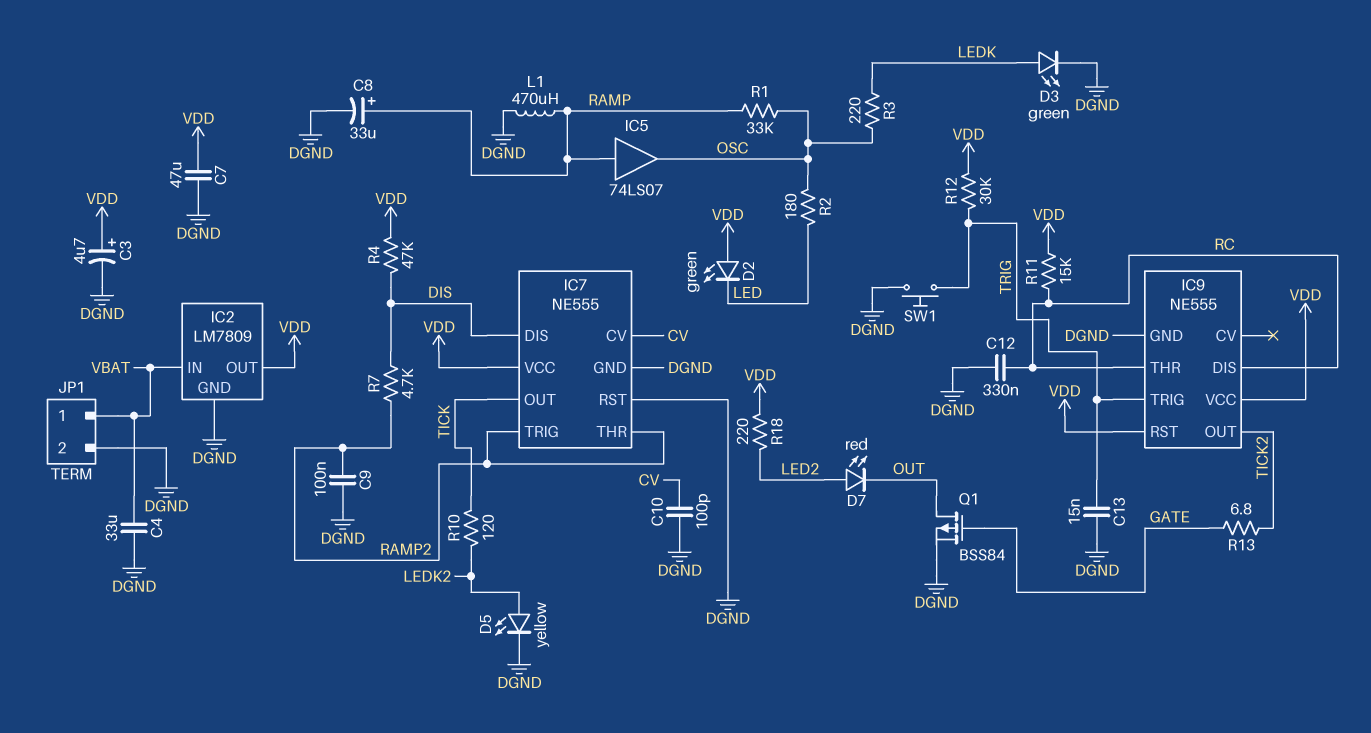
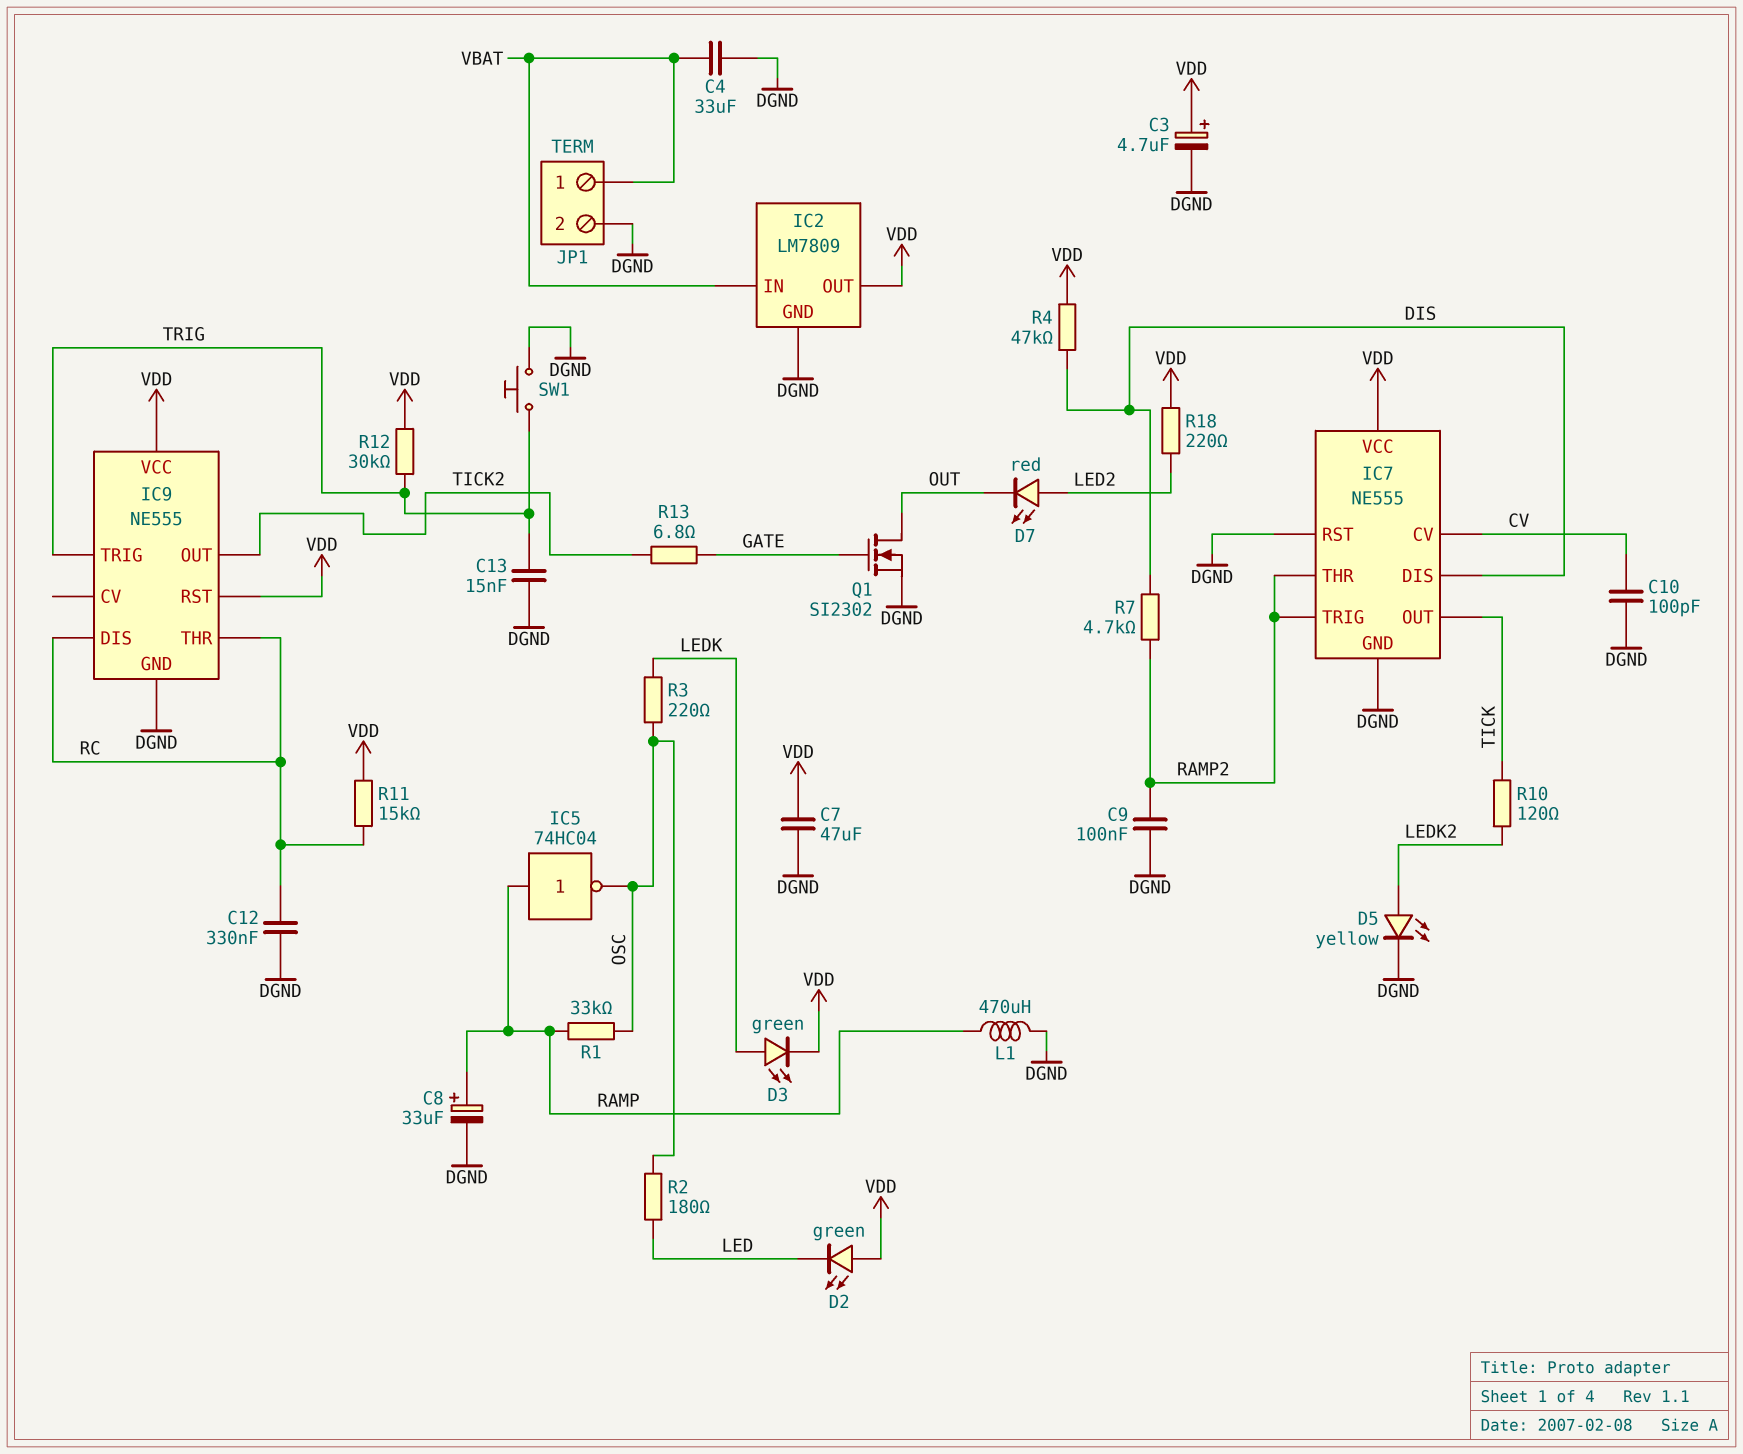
D3: LED green (A LEDK, K DGND) -> LED green (A LEDK, K VDD)
IC5: buffer 74LS07 (in RAMP, out OSC) -> NOT 74HC04 (in RAMP, out OSC)
Q1: PMOS BSS84 (G GATE, D OUT, S DGND) -> NMOS SI2302 (G GATE, D OUT, S DGND)

